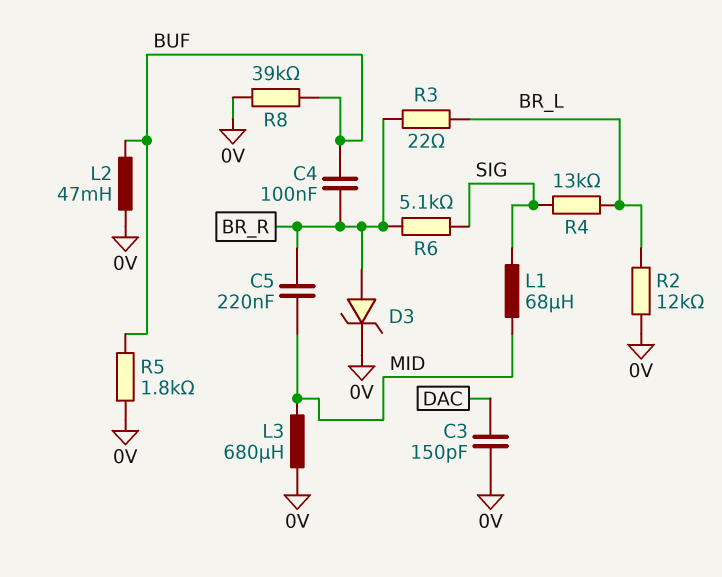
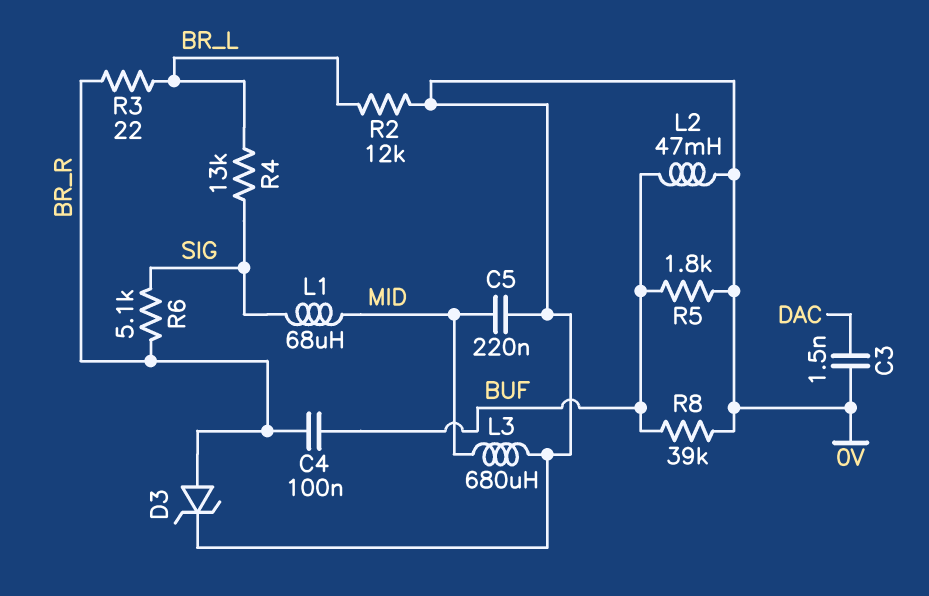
C3: 150pF (0V, DAC) -> 1.5nF (0V, DAC)
C5: 220nF (BR_R, MID) -> 220nF (0V, MID)

